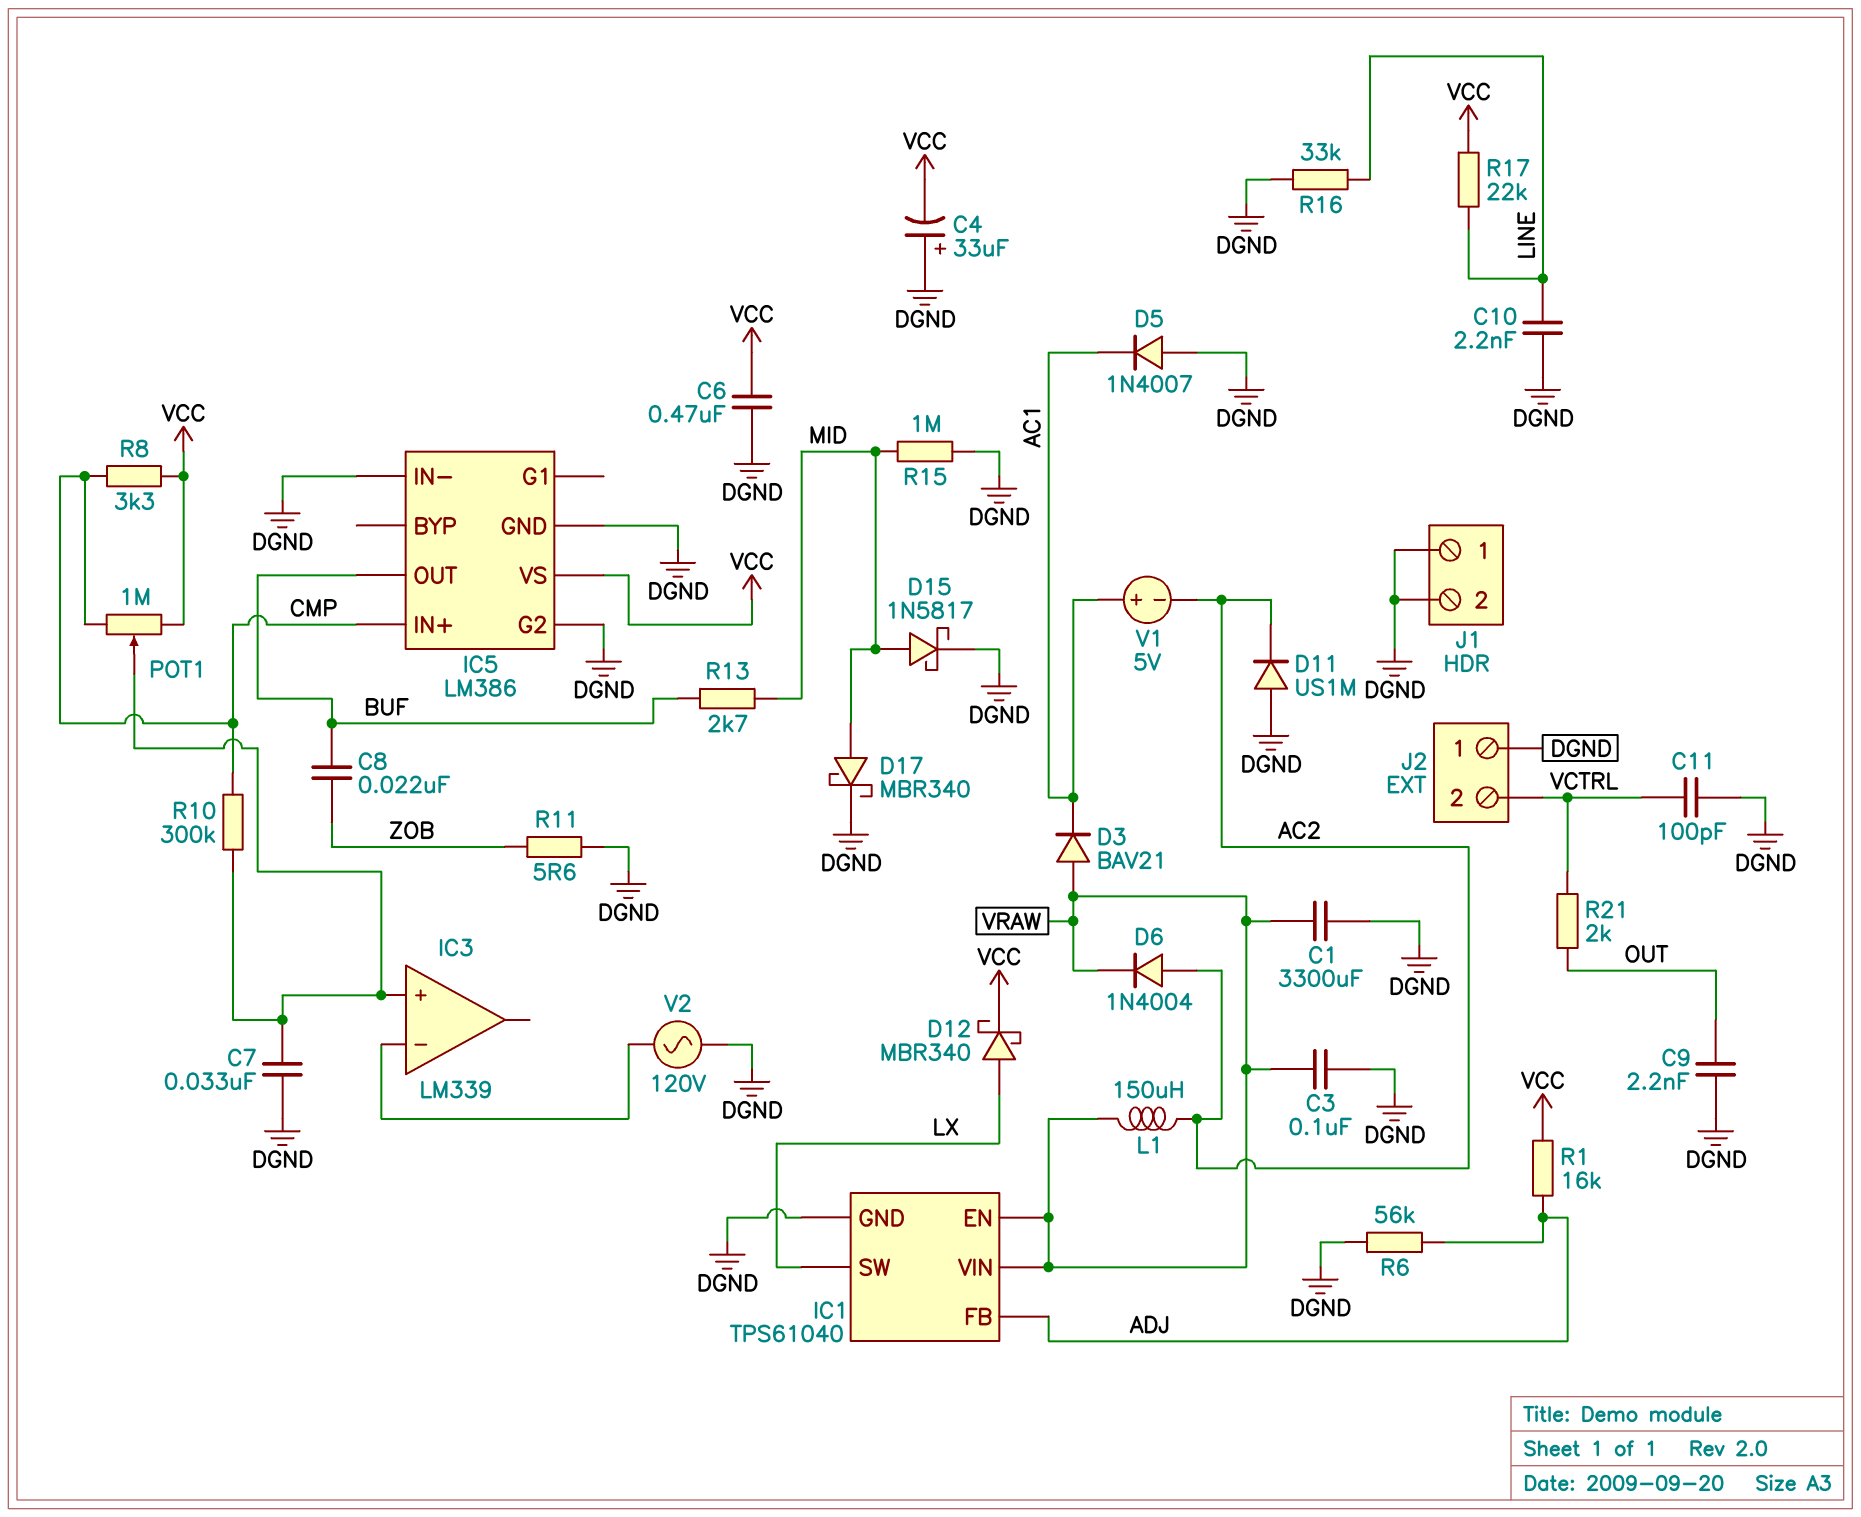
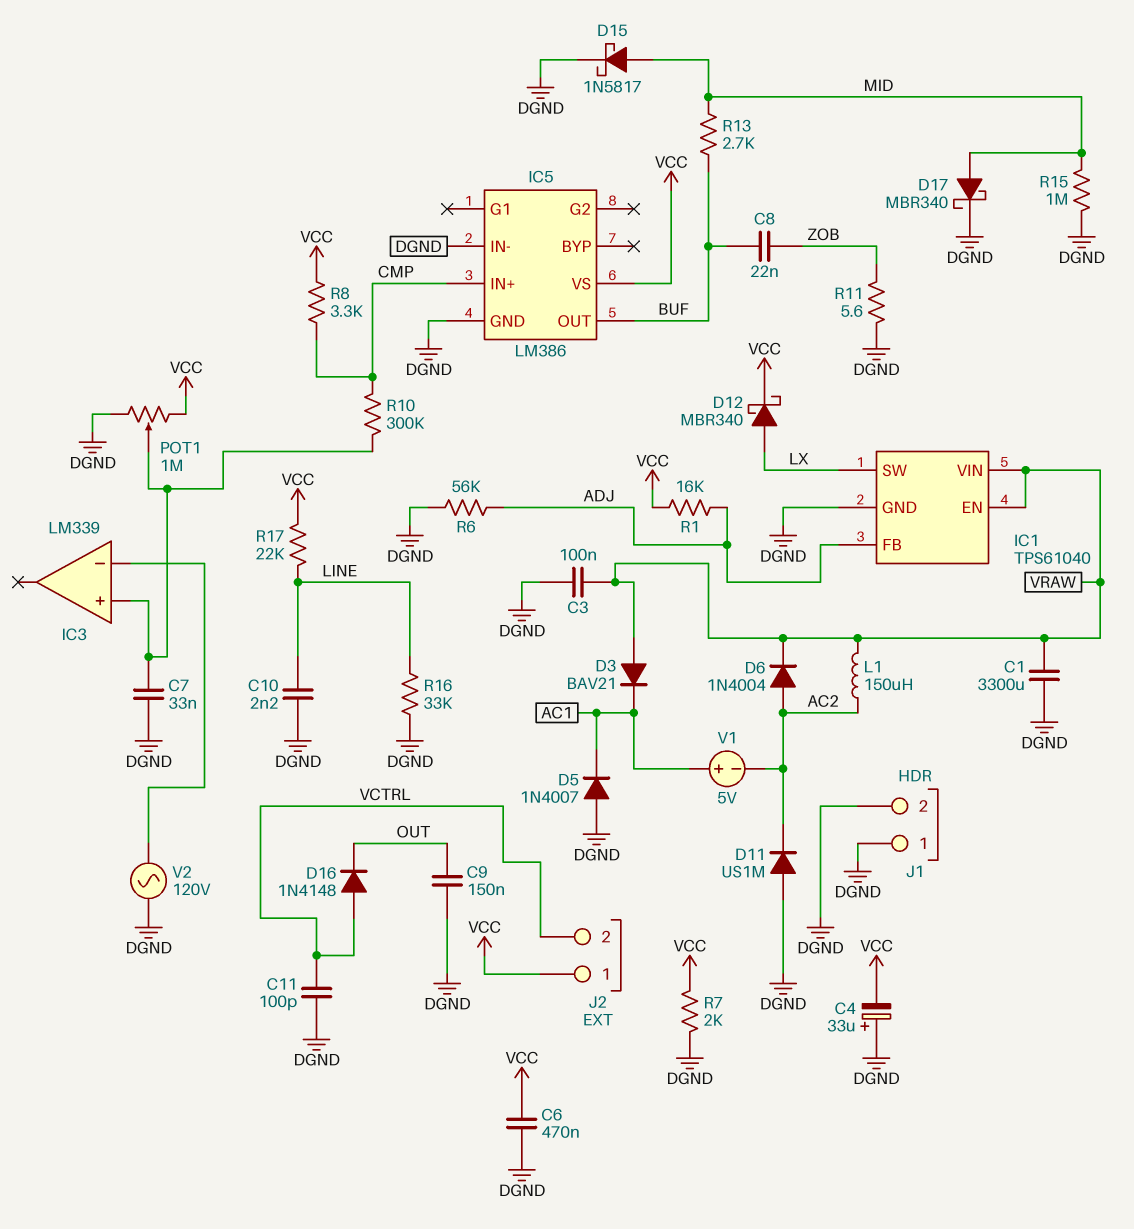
C9: 2.2nF (DGND, OUT) -> 150nF (DGND, OUT)
D16: none -> diode 1N4148 (A VCTRL, K OUT)
IC5 pin G2: DGND -> none
J2 pin 1: DGND -> VCC
POT1: 1M (CMP, VCC, wiper IC3/in+) -> 1M (DGND, VCC, wiper IC3/in+)
R7: none -> 2k (DGND, VCC)
R21: 2k (OUT, VCTRL) -> none

